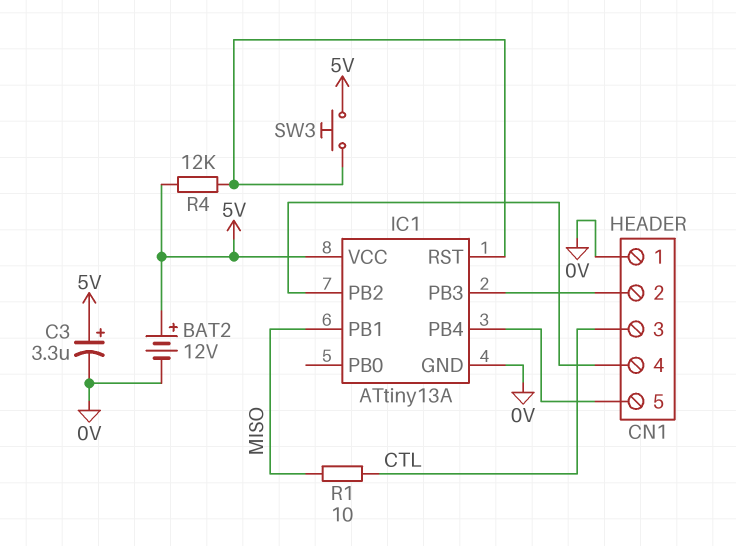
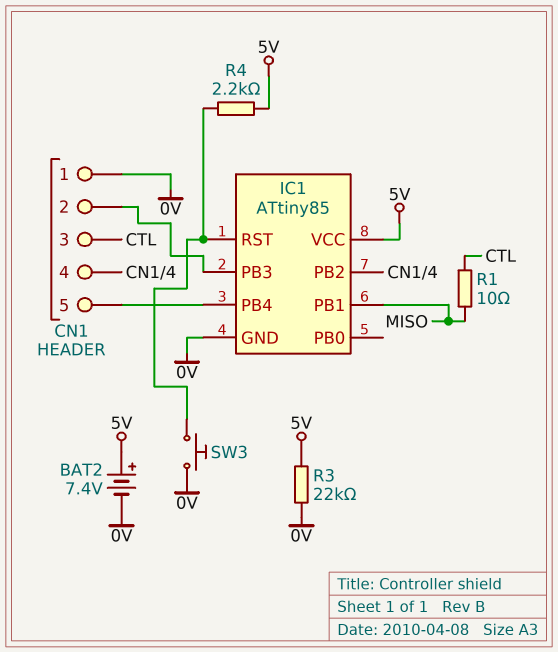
BAT2: 12V (plus 5V, minus 0V) -> 7.4V (plus 5V, minus 0V)
C3: 3.3uF (plus 5V, minus 0V) -> none
IC1: ATtiny13A -> ATtiny85
R3: none -> 22k (0V, 5V)
R4: 12k (5V, IC1/RST) -> 2.2k (5V, IC1/RST)
SW3: button (5V, IC1/RST) -> button (0V, IC1/RST)

